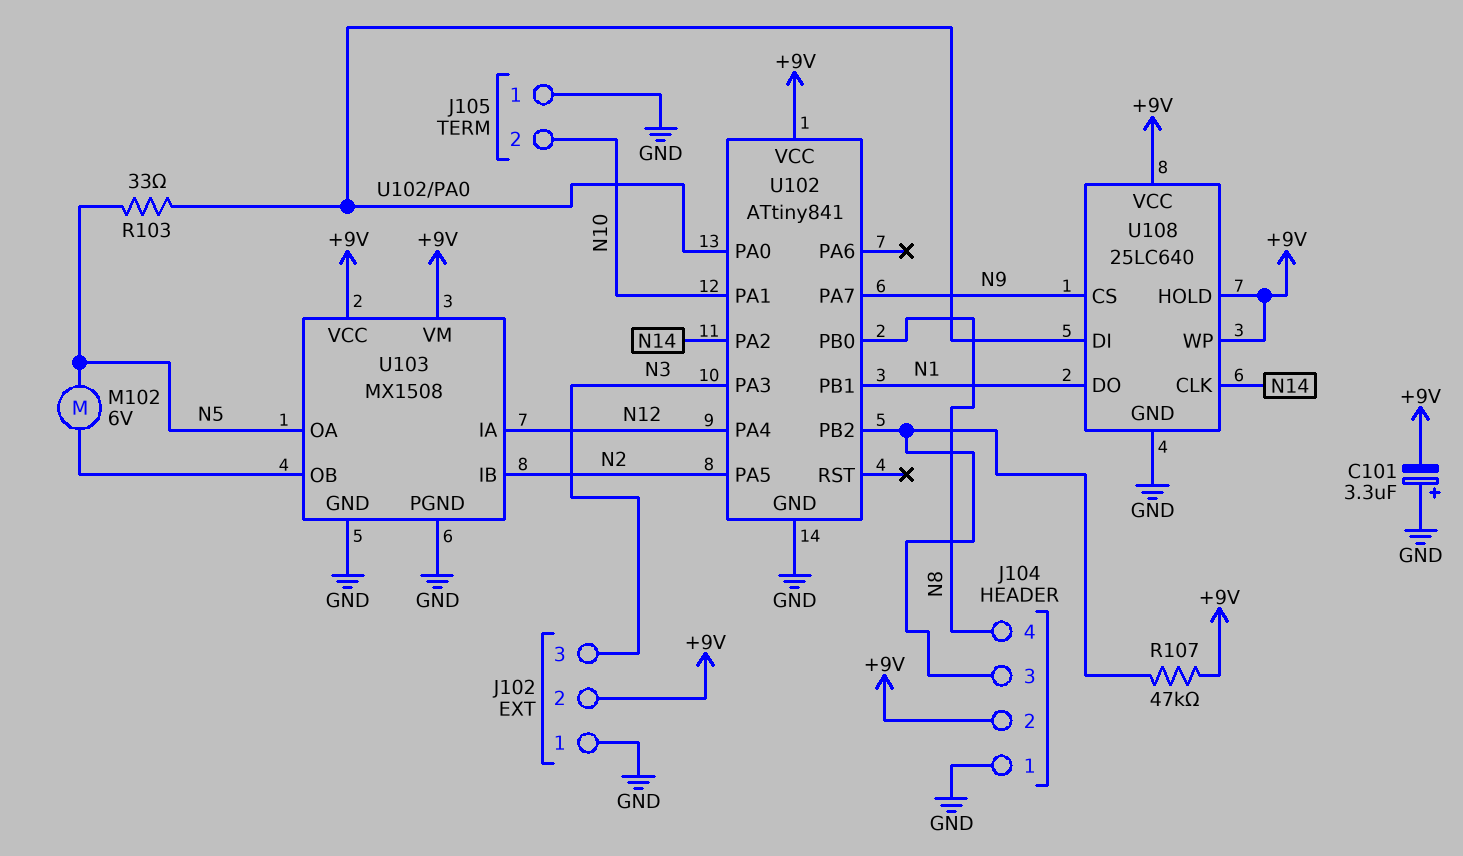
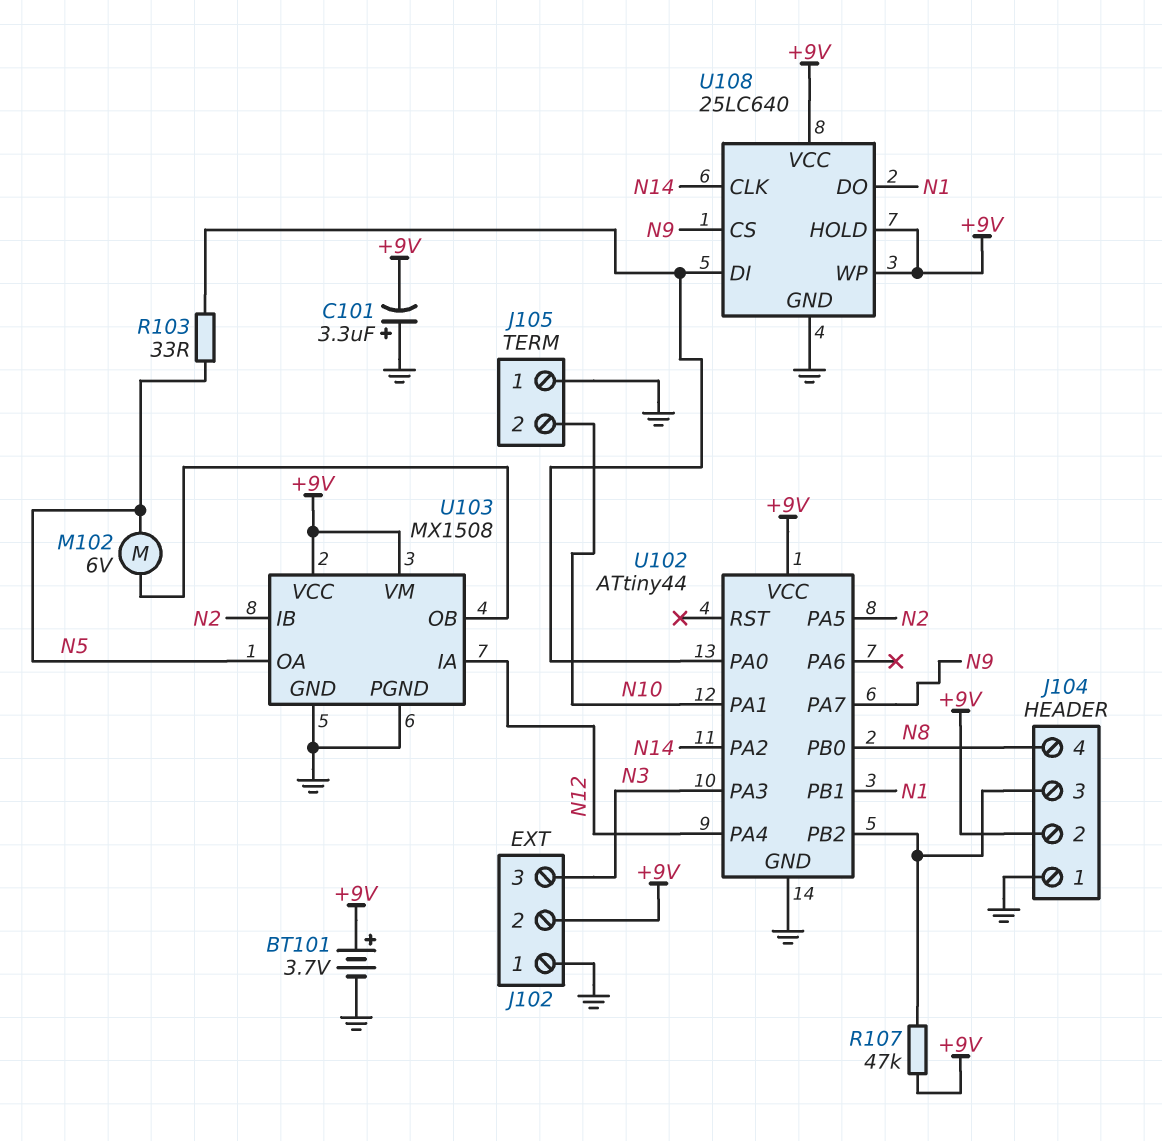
BT101: none -> 3.7V (plus +9V, minus GND)
U102: ATtiny841 -> ATtiny44

